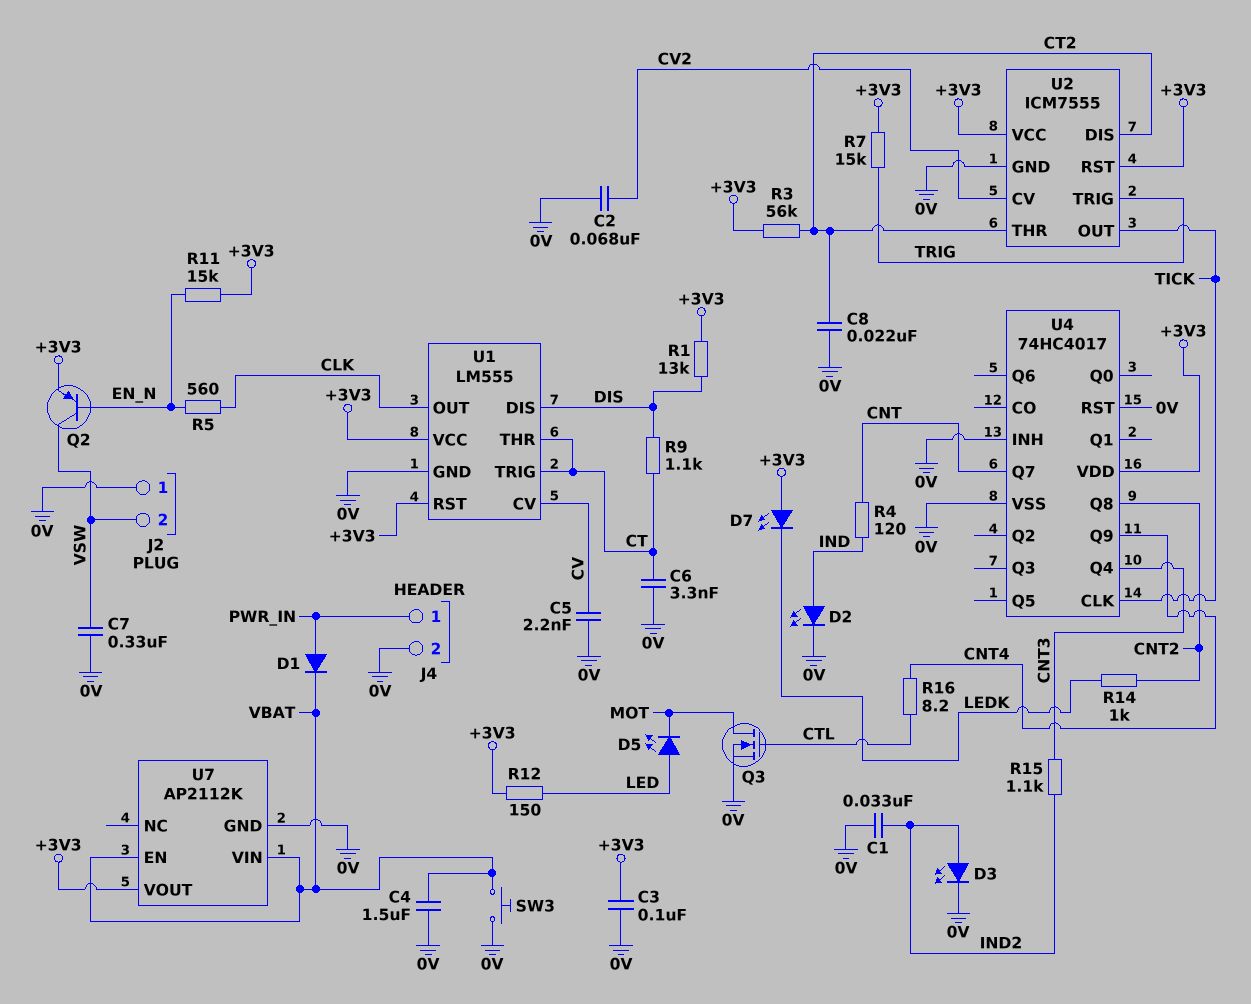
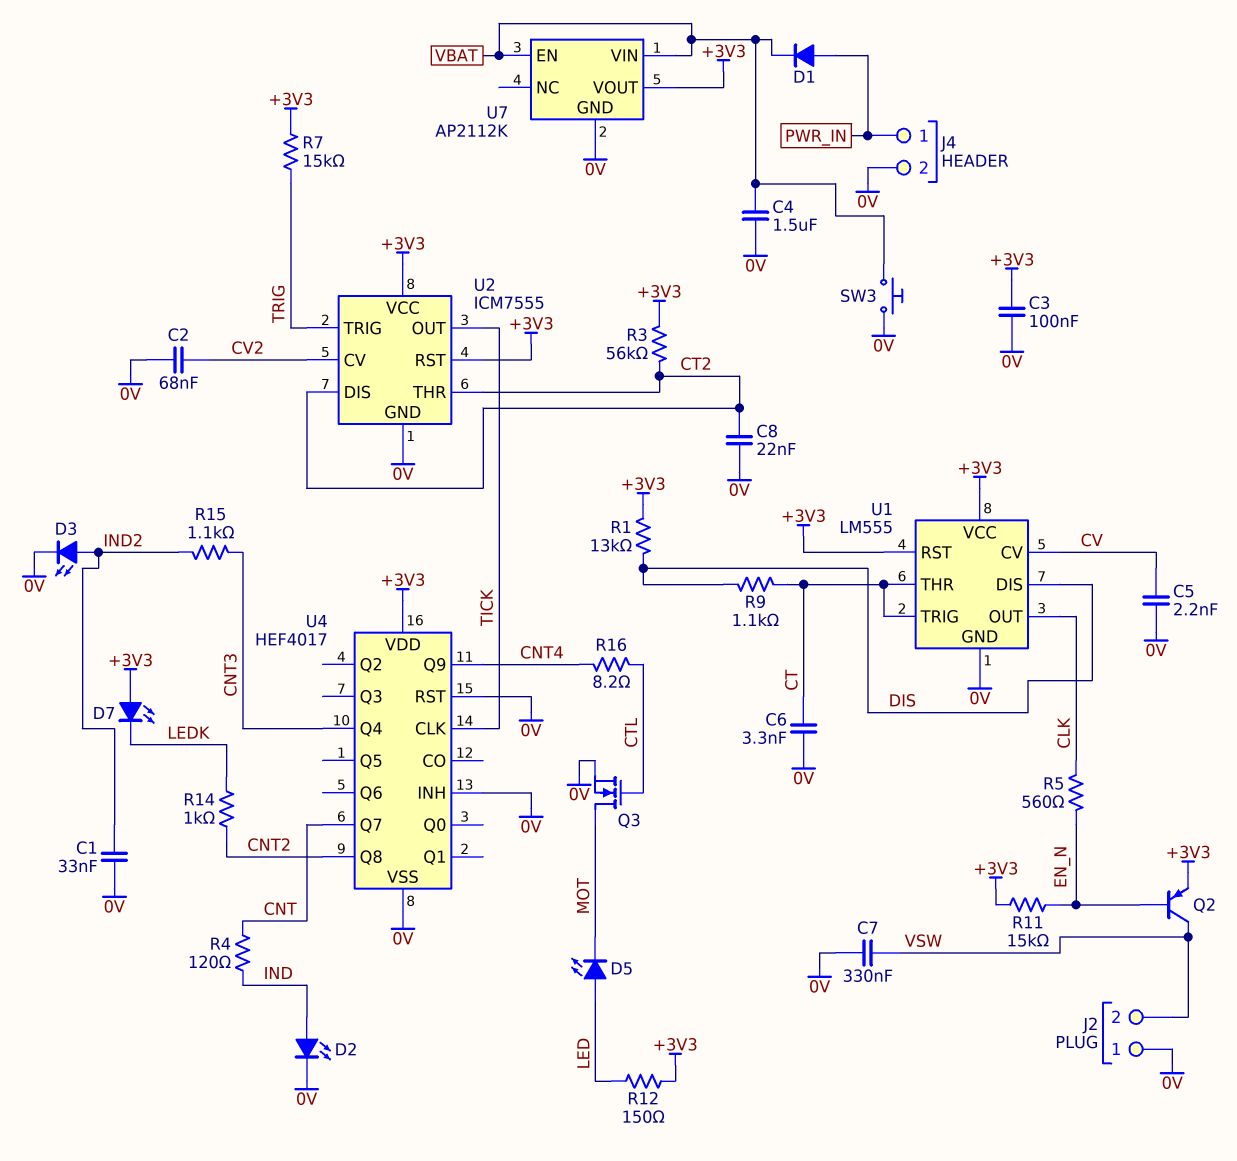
U4: 74HC4017 -> HEF4017

